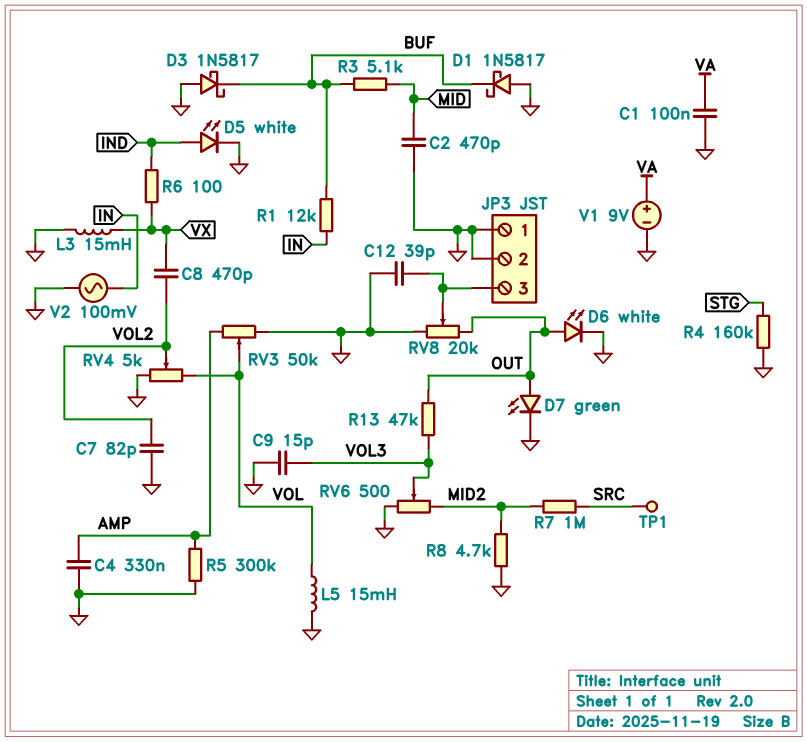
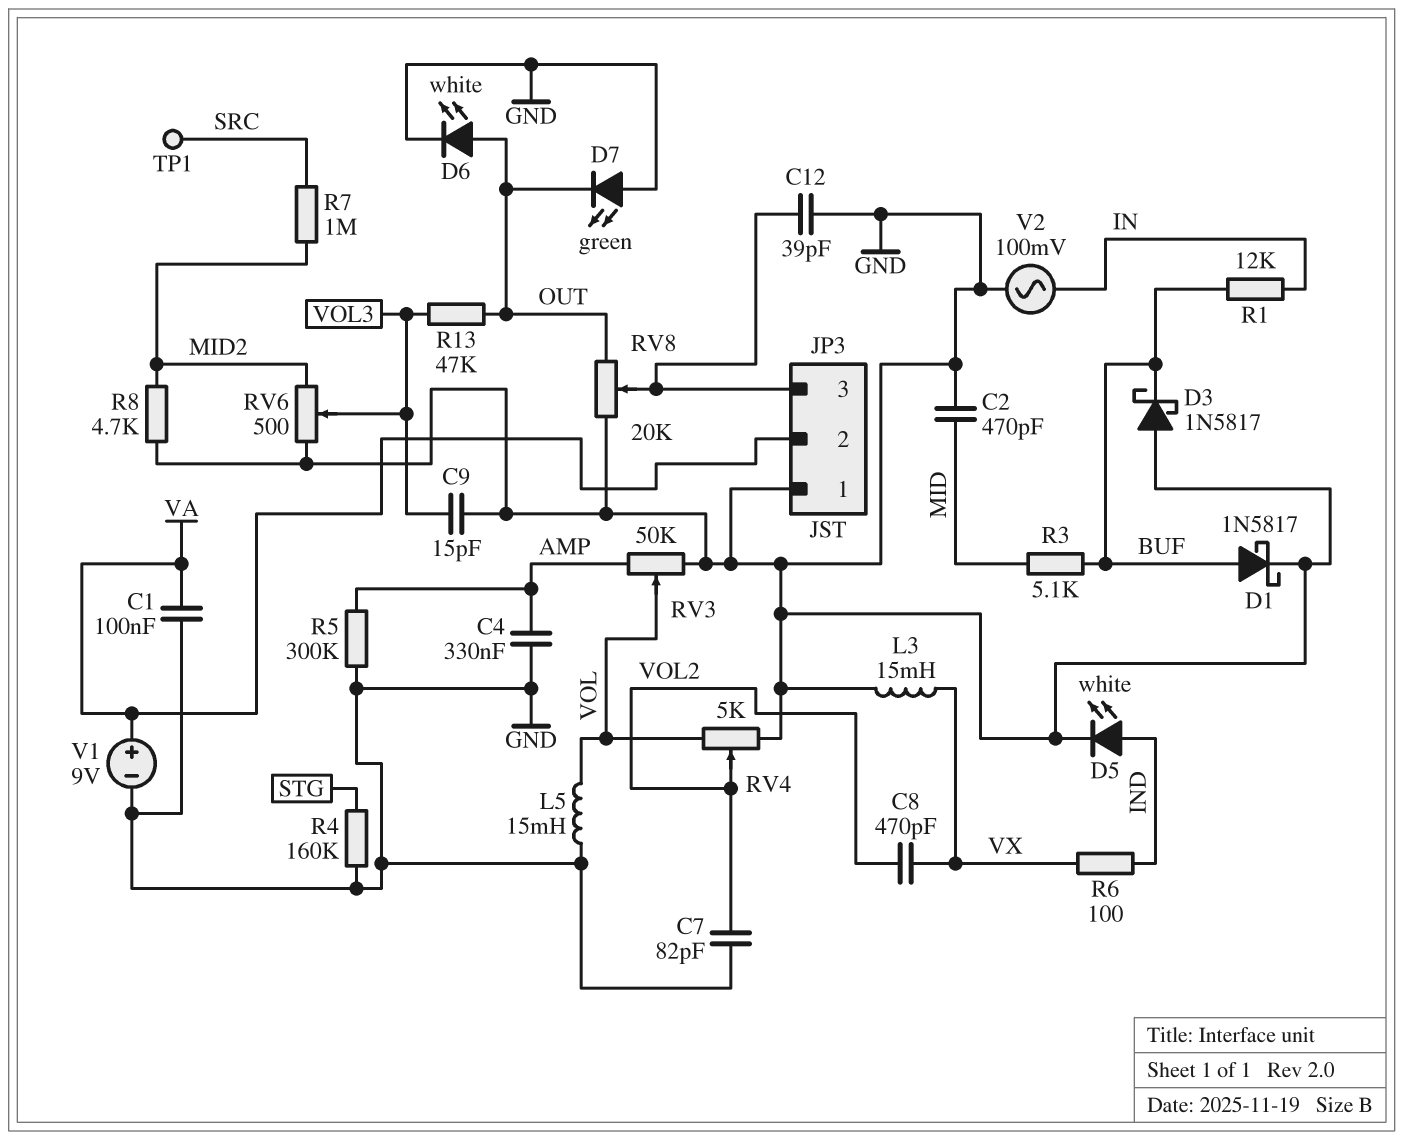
D1: schottky 1N5817 (A GND, K BUF) -> schottky 1N5817 (A BUF, K GND)
D7: LED green (A OUT, K GND) -> LED green (A GND, K OUT)
JP3 pin 2: GND -> VA

